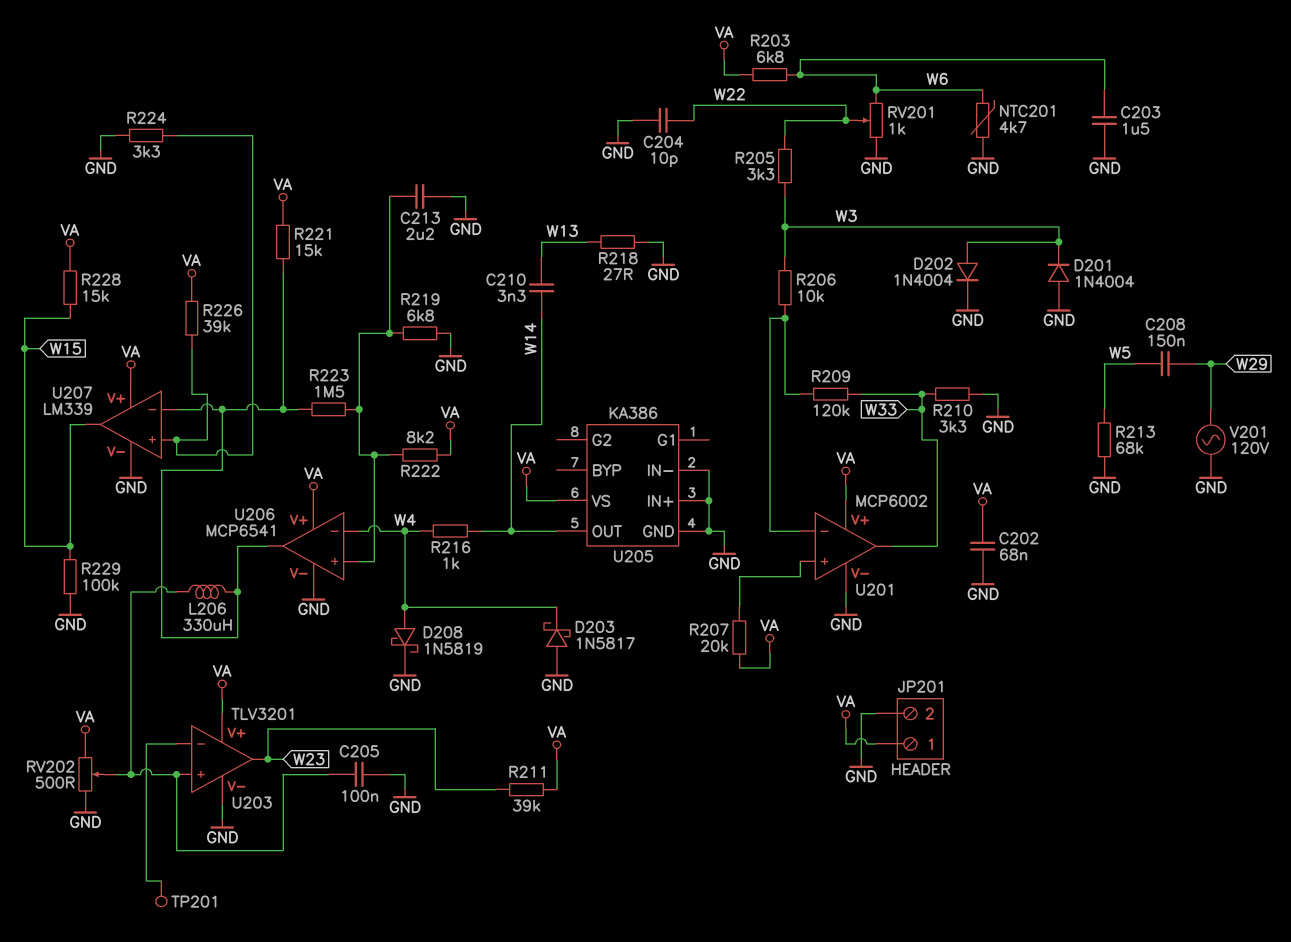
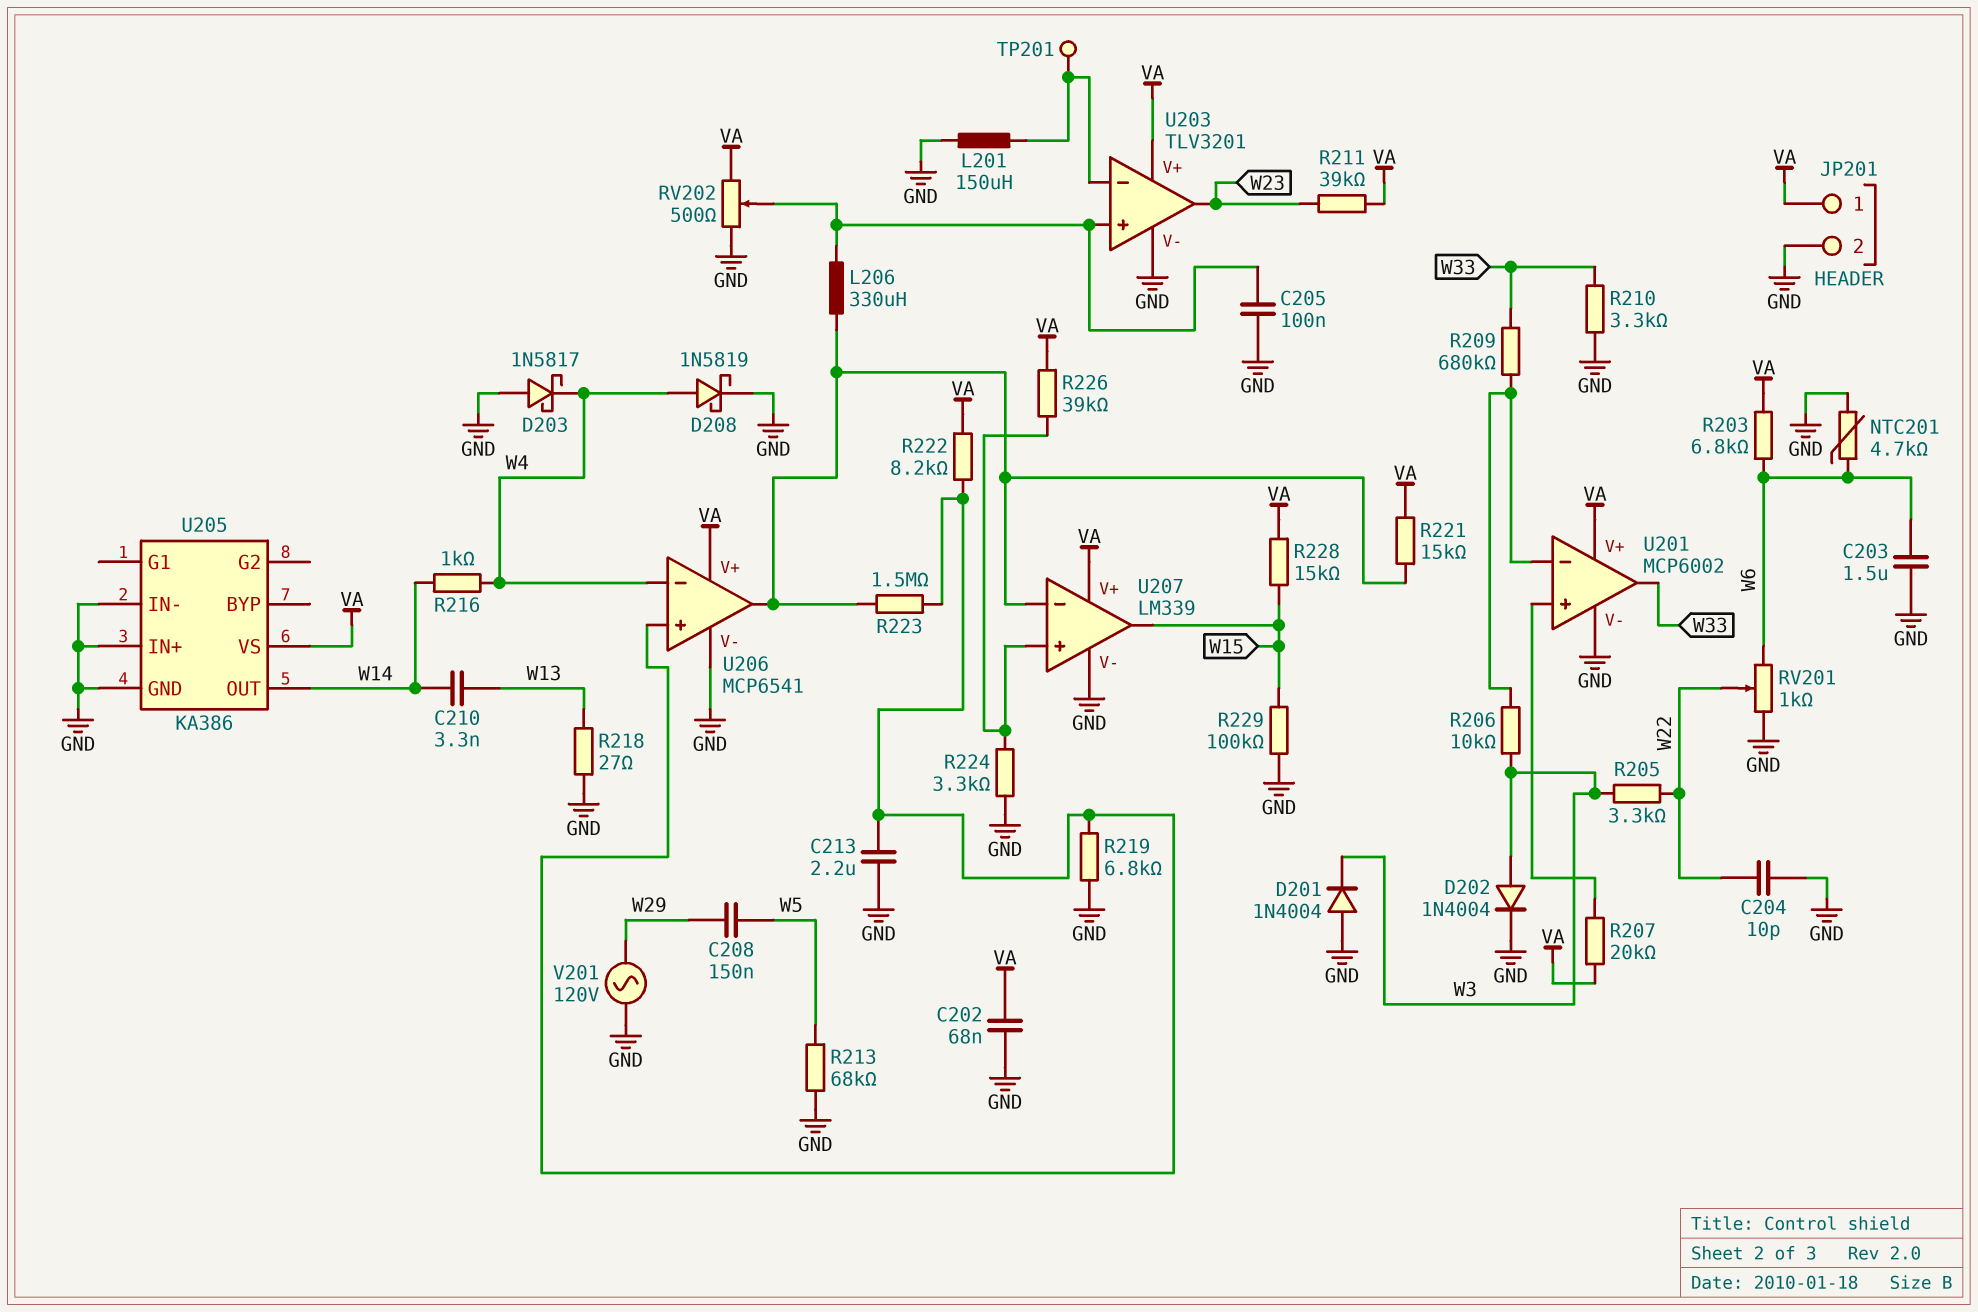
L201: none -> 150uH (GND, U203/in-)
R209: 120k (U201/in-, W33) -> 680k (U201/in-, W33)

